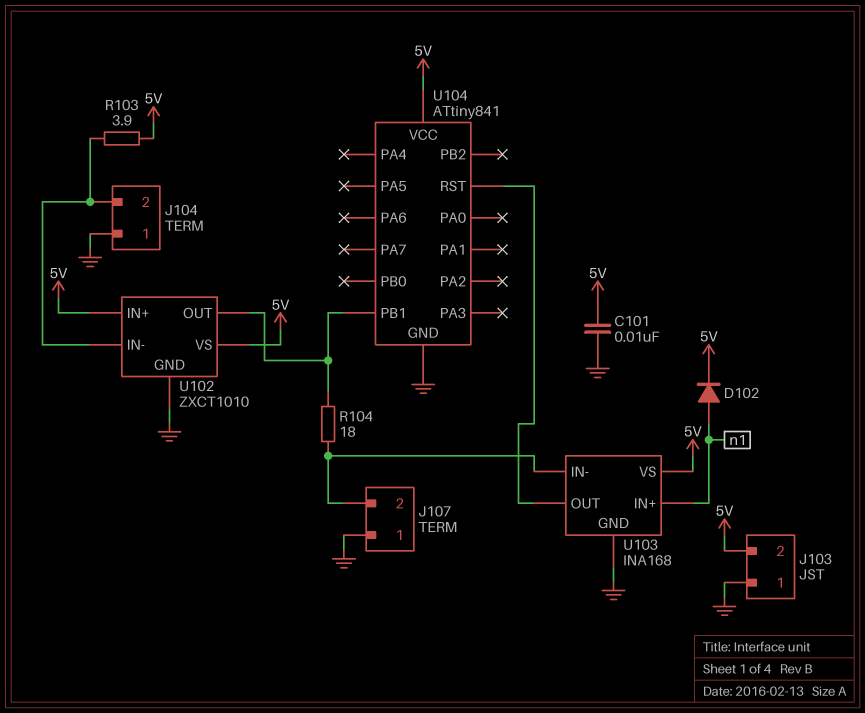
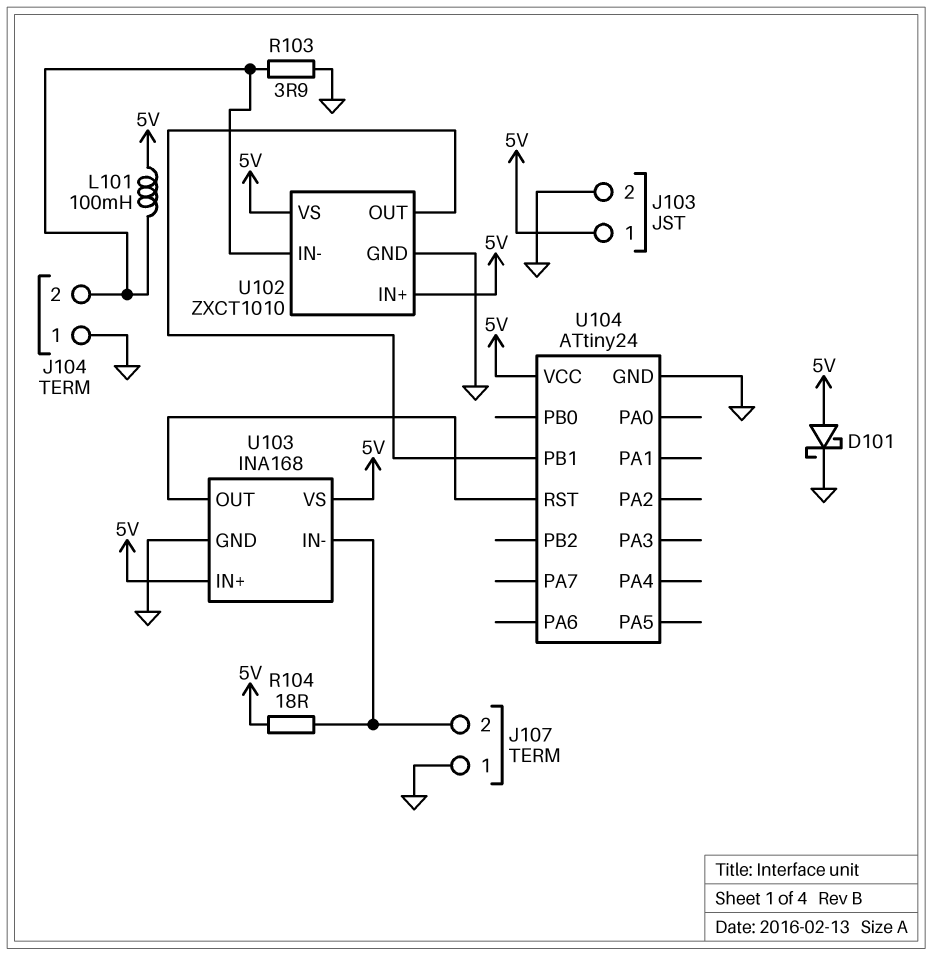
C101: 10nF (5V, GND) -> none
D101: none -> schottky (A 5V, K GND)
D102: diode (A n1, K 5V) -> none
J103 pin 1: GND -> 5V
J103 pin 2: 5V -> GND
L101: none -> 100mH (5V, J104/2)
R103: 3.9 (5V, J104/2) -> 3.9 (GND, J104/2)
R104: 18 (J107/2, U102/OUT) -> 18 (5V, J107/2)
U103 pin IN+: n1 -> 5V
U104: ATtiny841 -> ATtiny24

